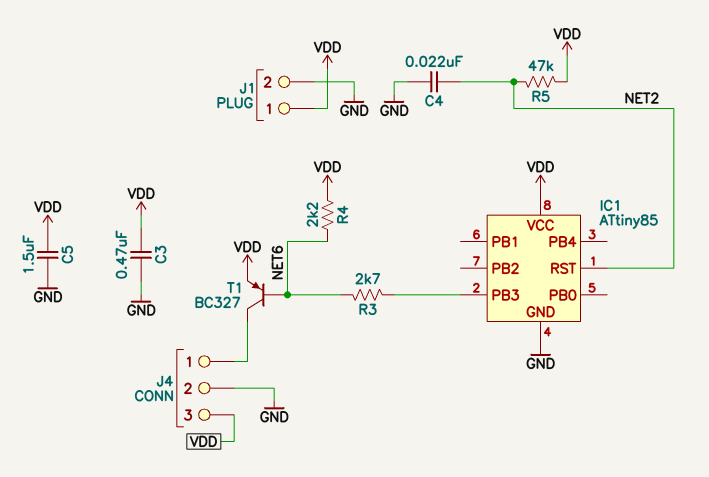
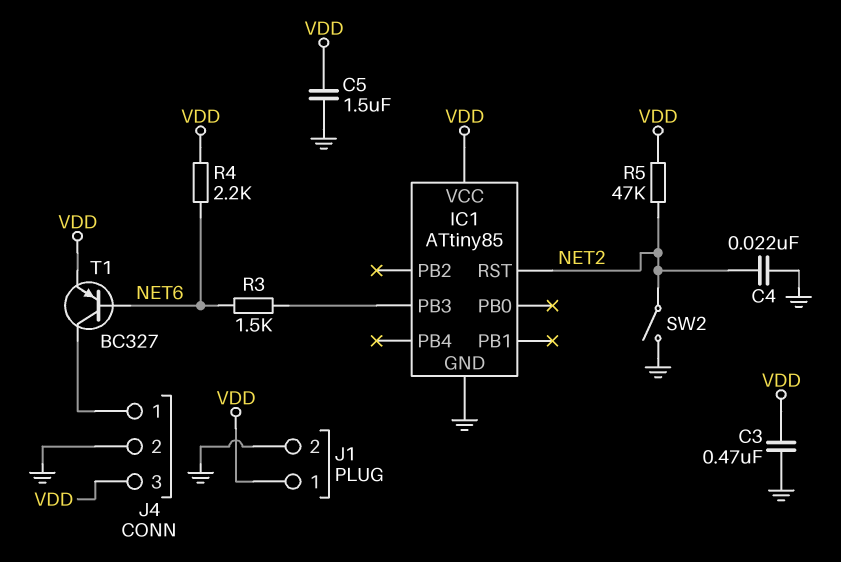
R3: 2.7k (IC1/PB3, NET6) -> 1.5k (IC1/PB3, NET6)
SW2: none -> switch (GND, NET2)

